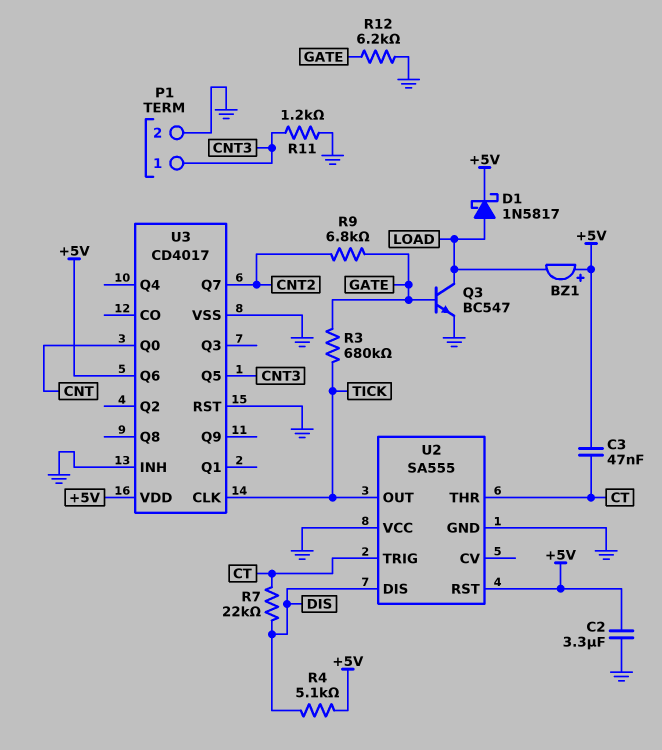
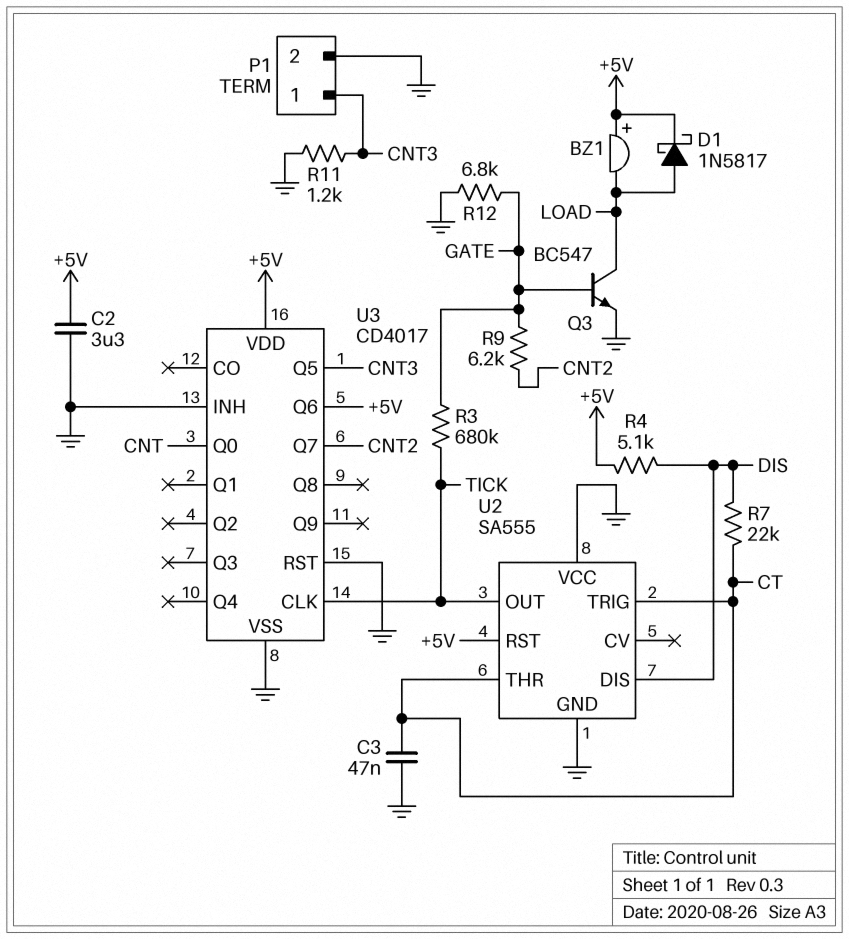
C3: 47nF (+5V, CT) -> 47nF (CT, GND)
R9: 6.8k (CNT2, GATE) -> 6.2k (CNT2, GATE)
R12: 6.2k (GATE, GND) -> 6.8k (GATE, GND)

